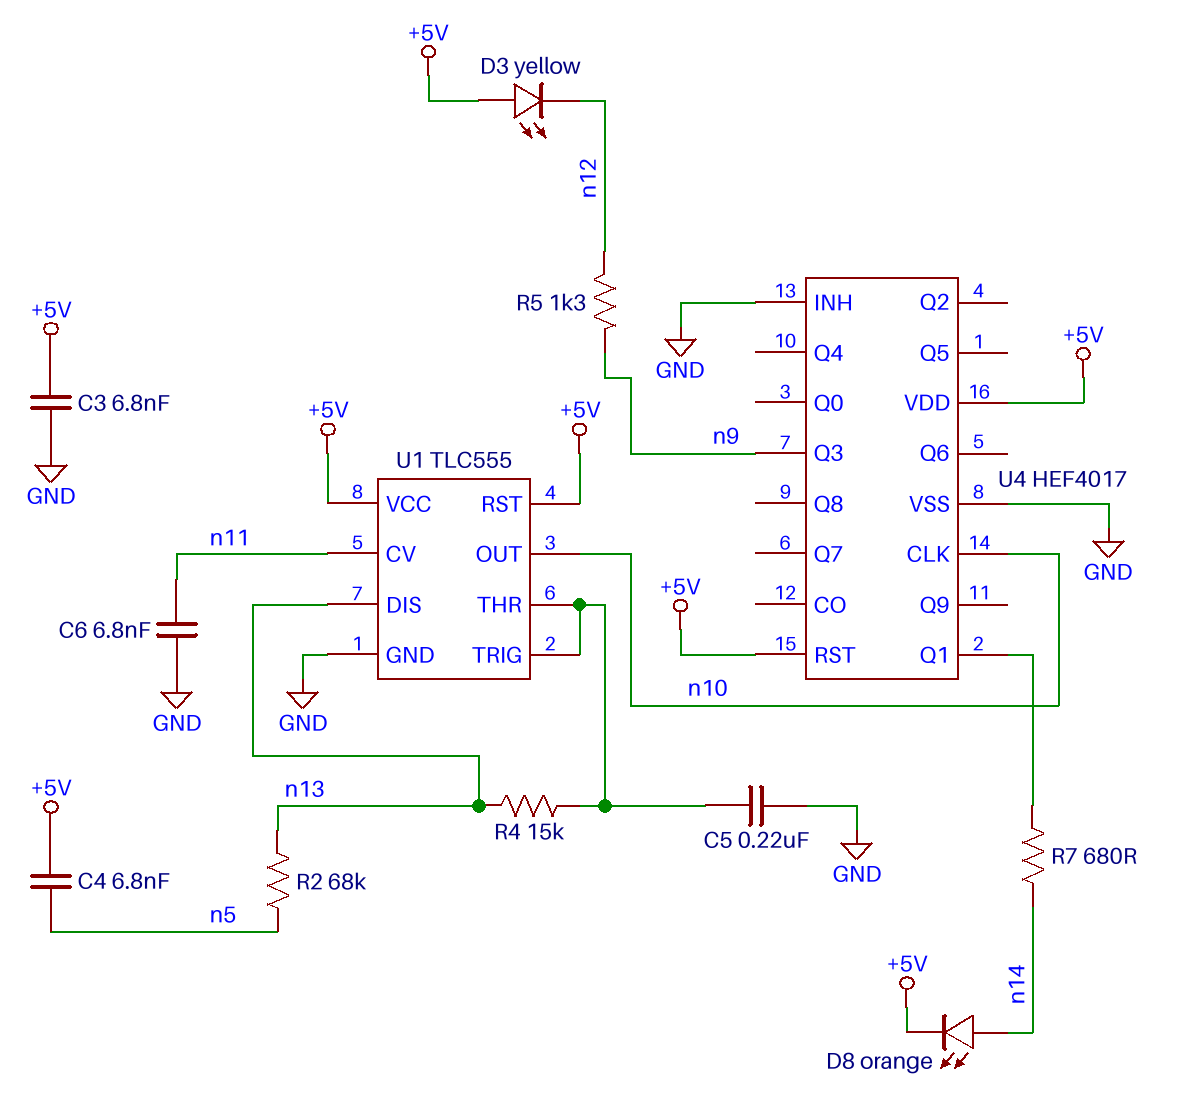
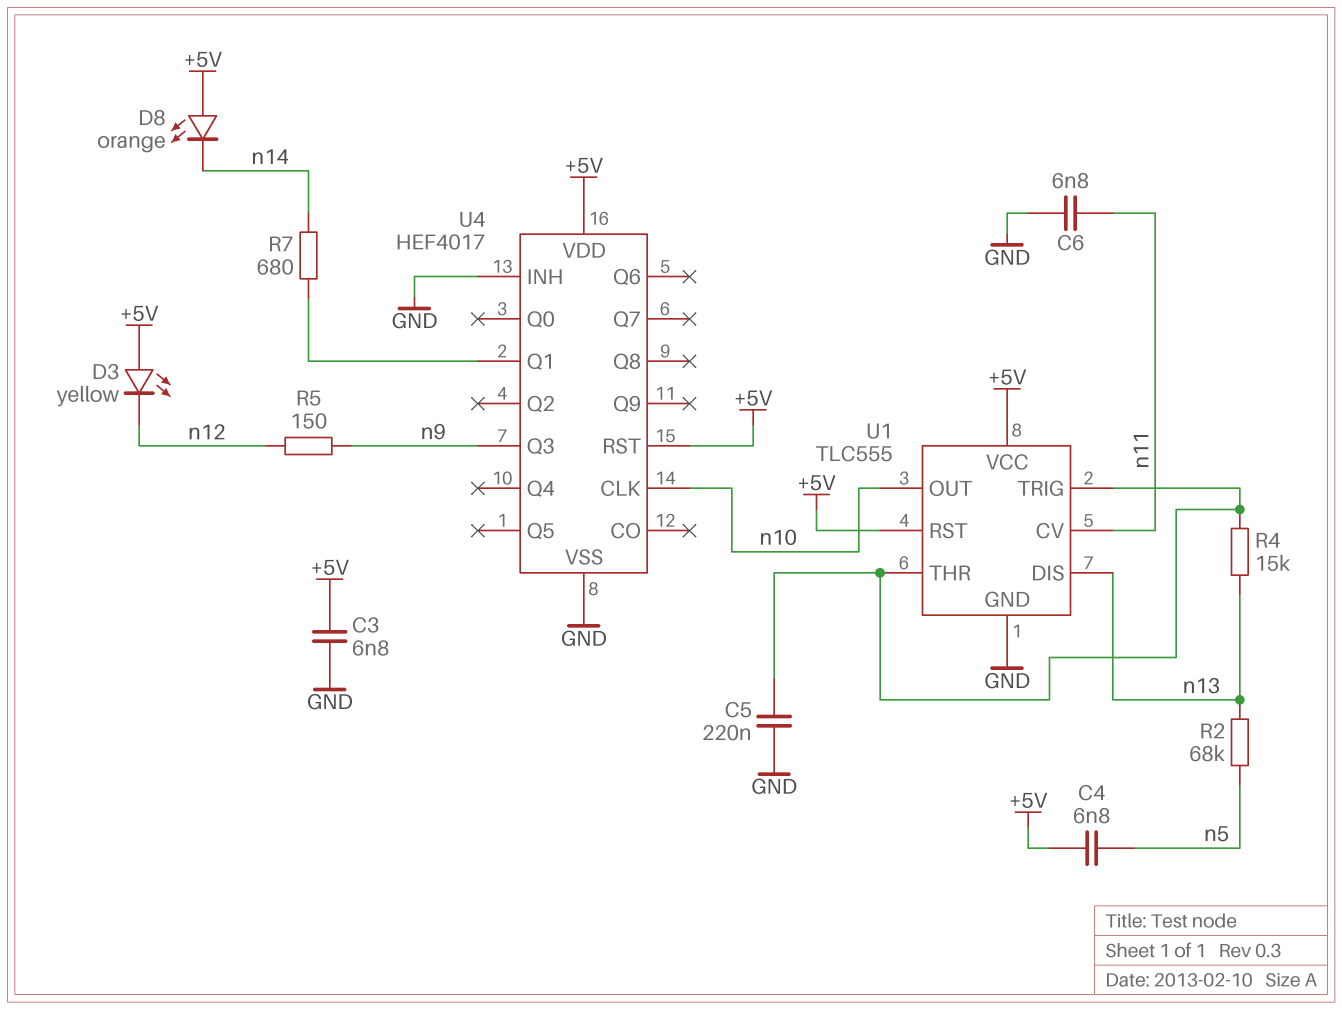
D8: LED orange (A n14, K +5V) -> LED orange (A +5V, K n14)
R5: 1.3k (n9, n12) -> 150 (n9, n12)

